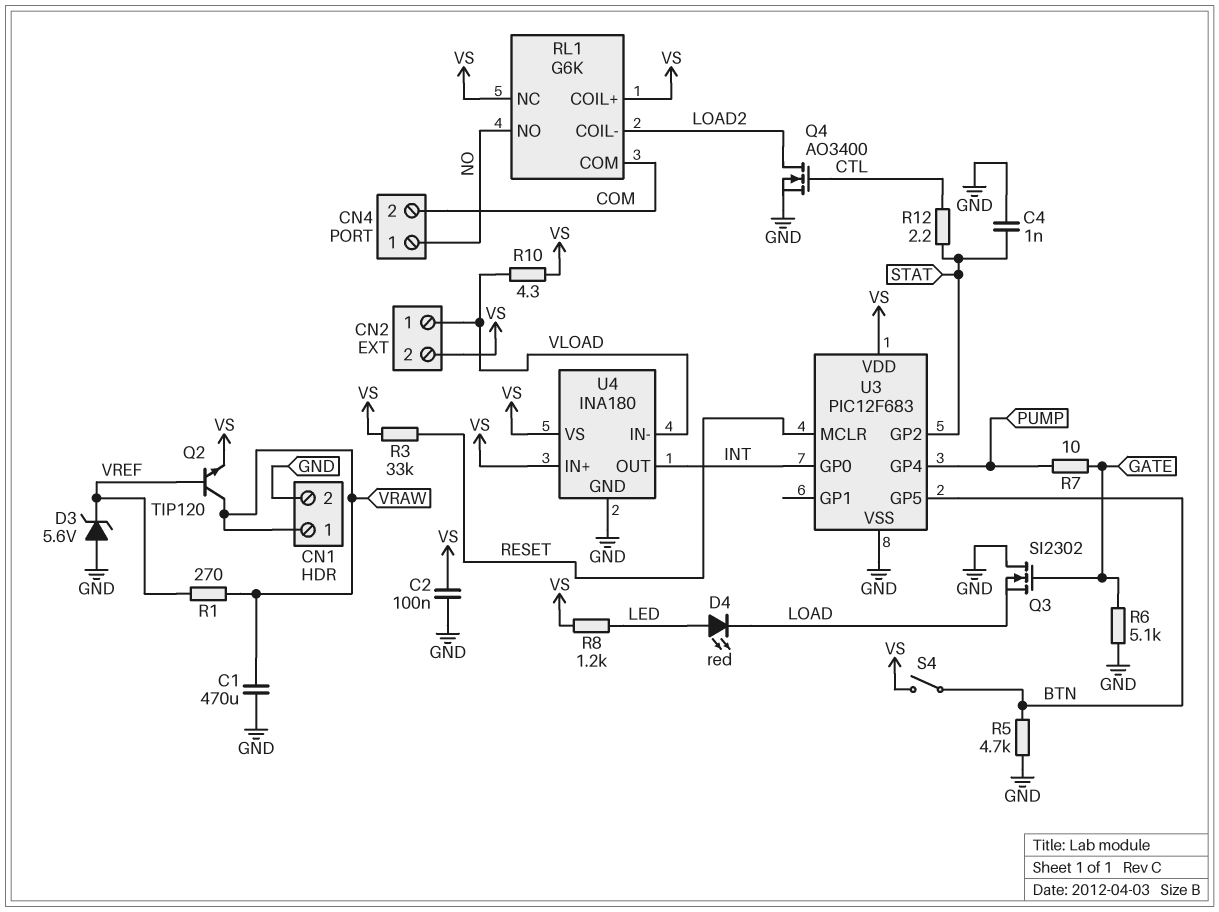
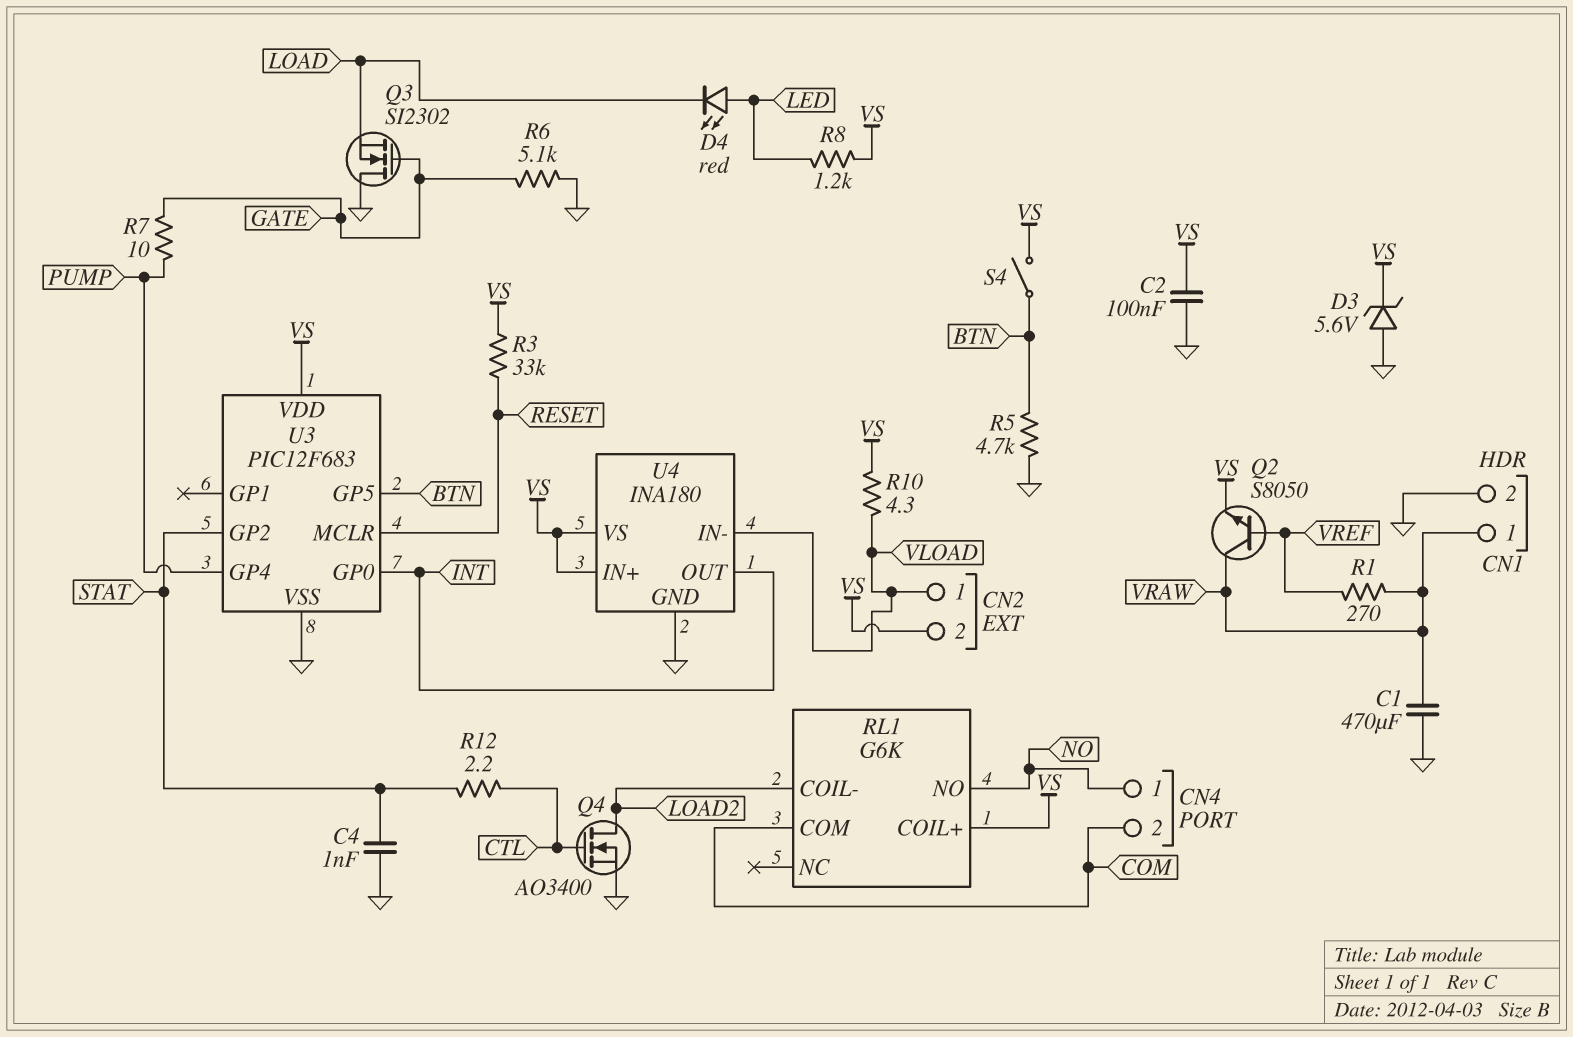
D3: zener 5.6V (A GND, K VREF) -> zener 5.6V (A GND, K VS)
Q2: NPN TIP120 (B VREF, C VRAW, E VS) -> NPN S8050 (B VREF, C VRAW, E VS)
RL1 pin NC: VS -> none

